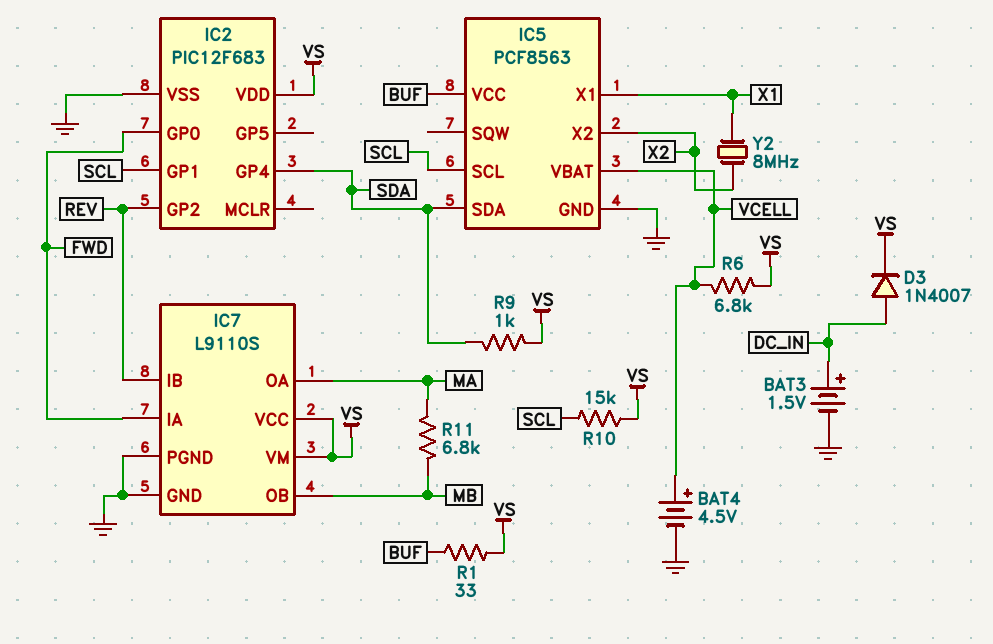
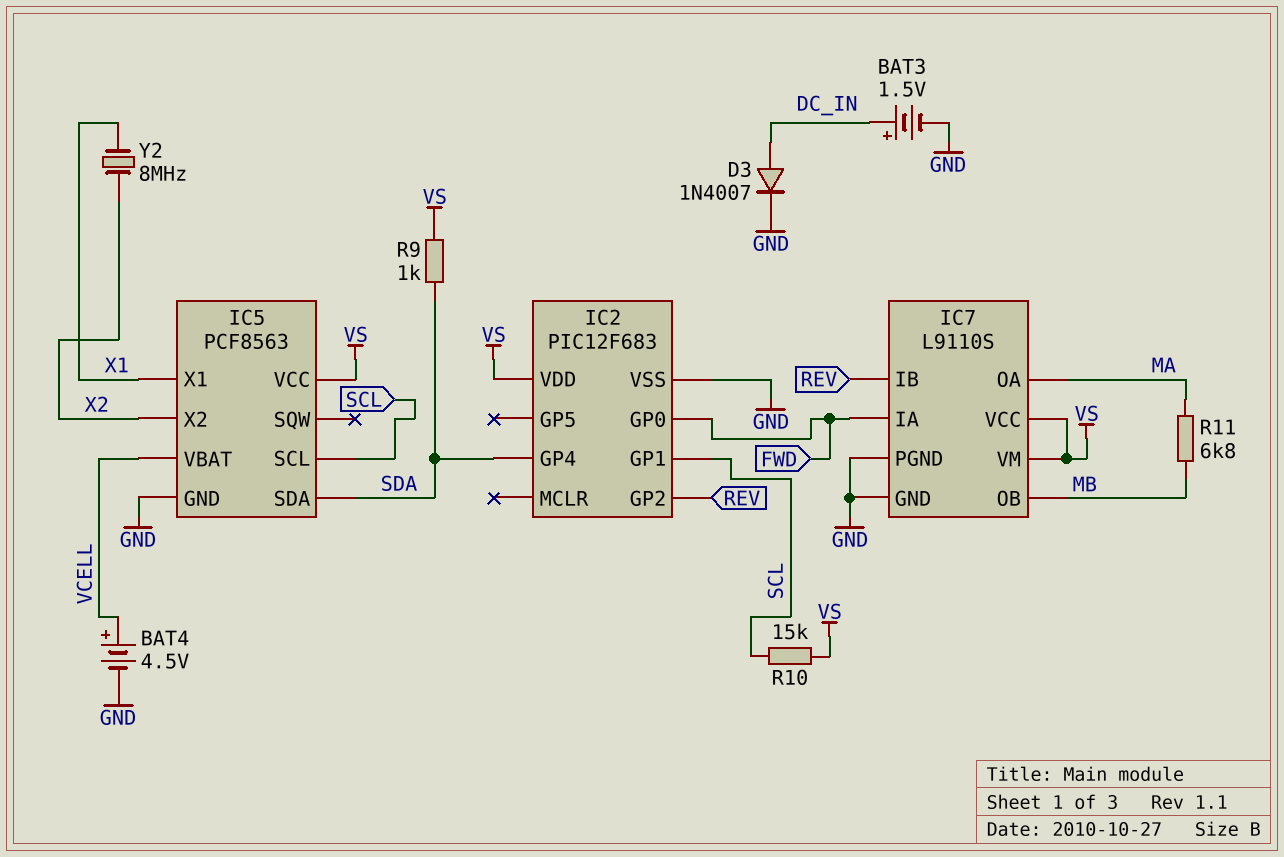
D3: diode 1N4007 (A DC_IN, K VS) -> diode 1N4007 (A DC_IN, K GND)
IC5 pin VCC: BUF -> VS
R1: 33 (BUF, VS) -> none
R6: 6.8k (VCELL, VS) -> none

